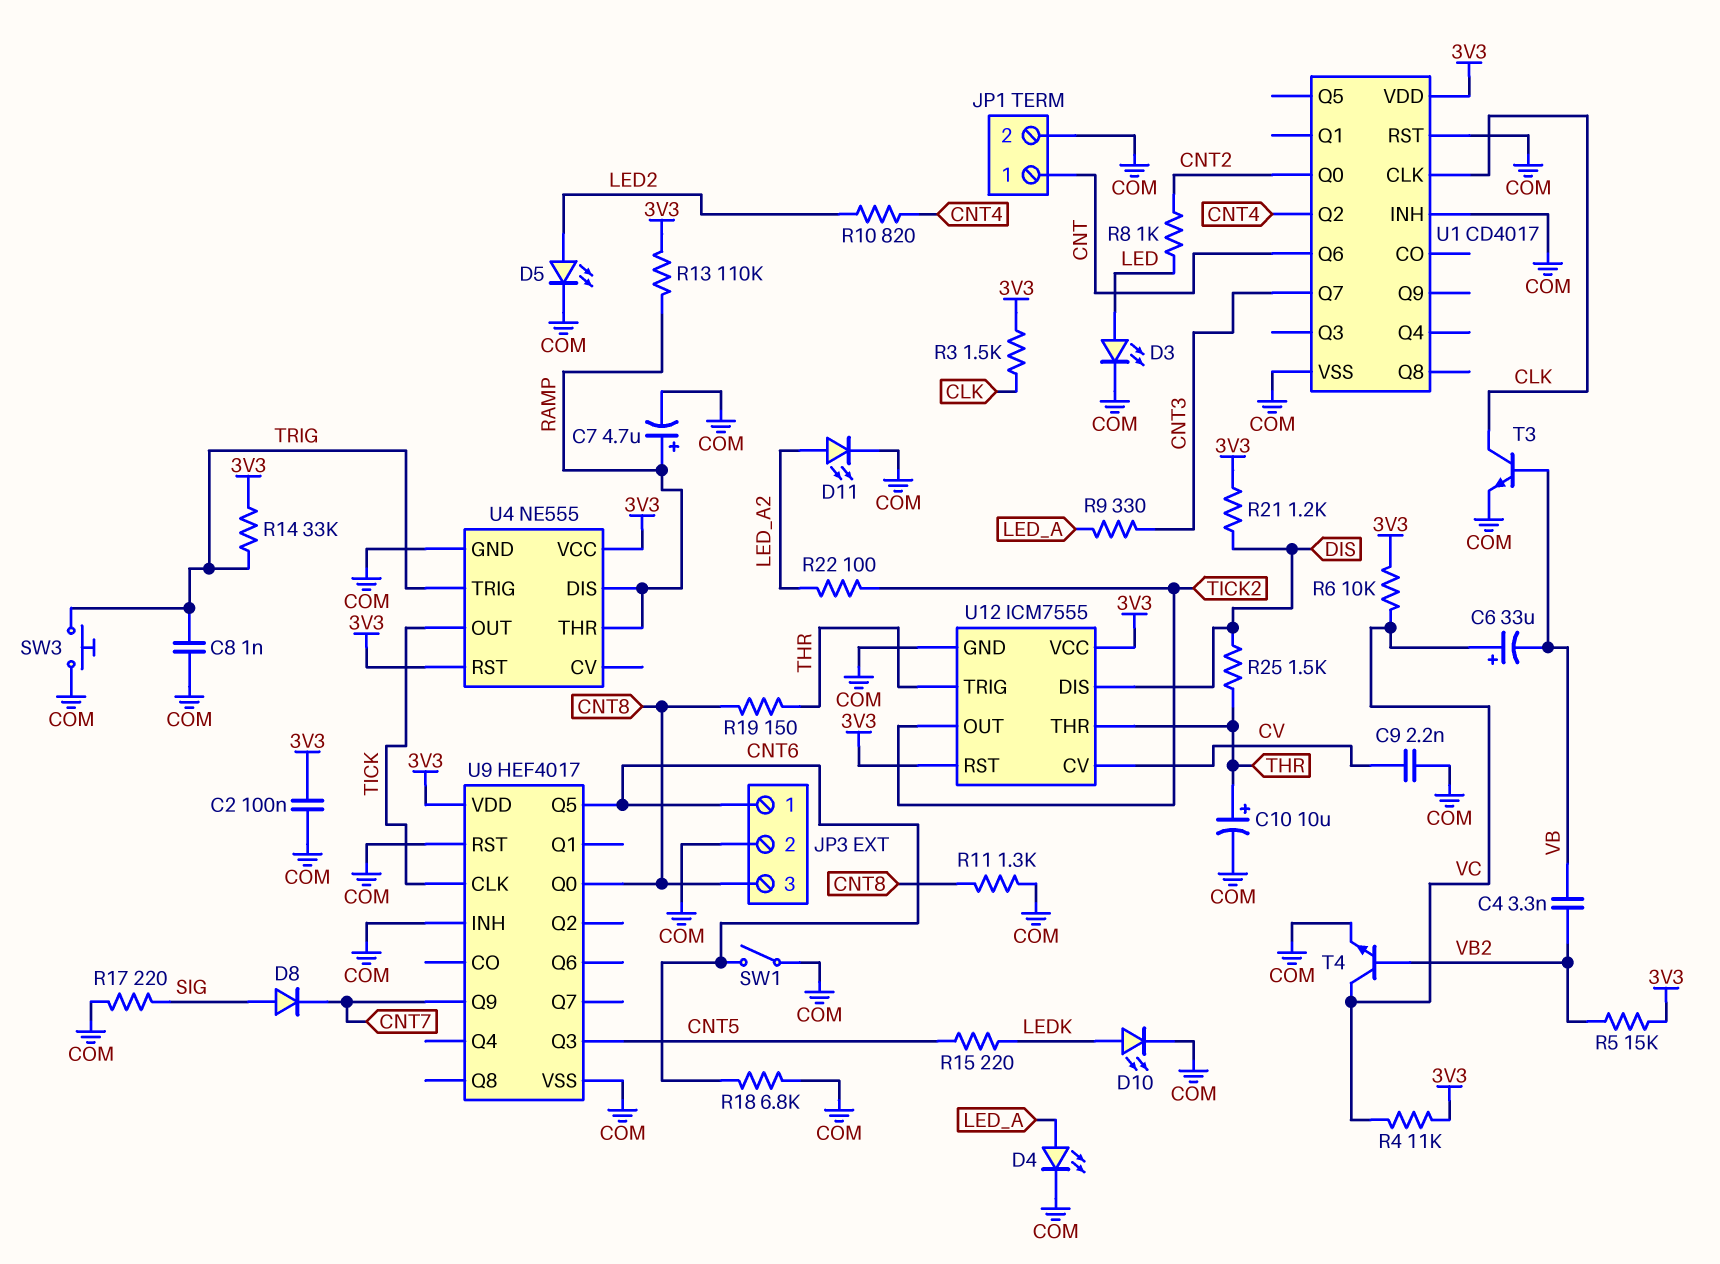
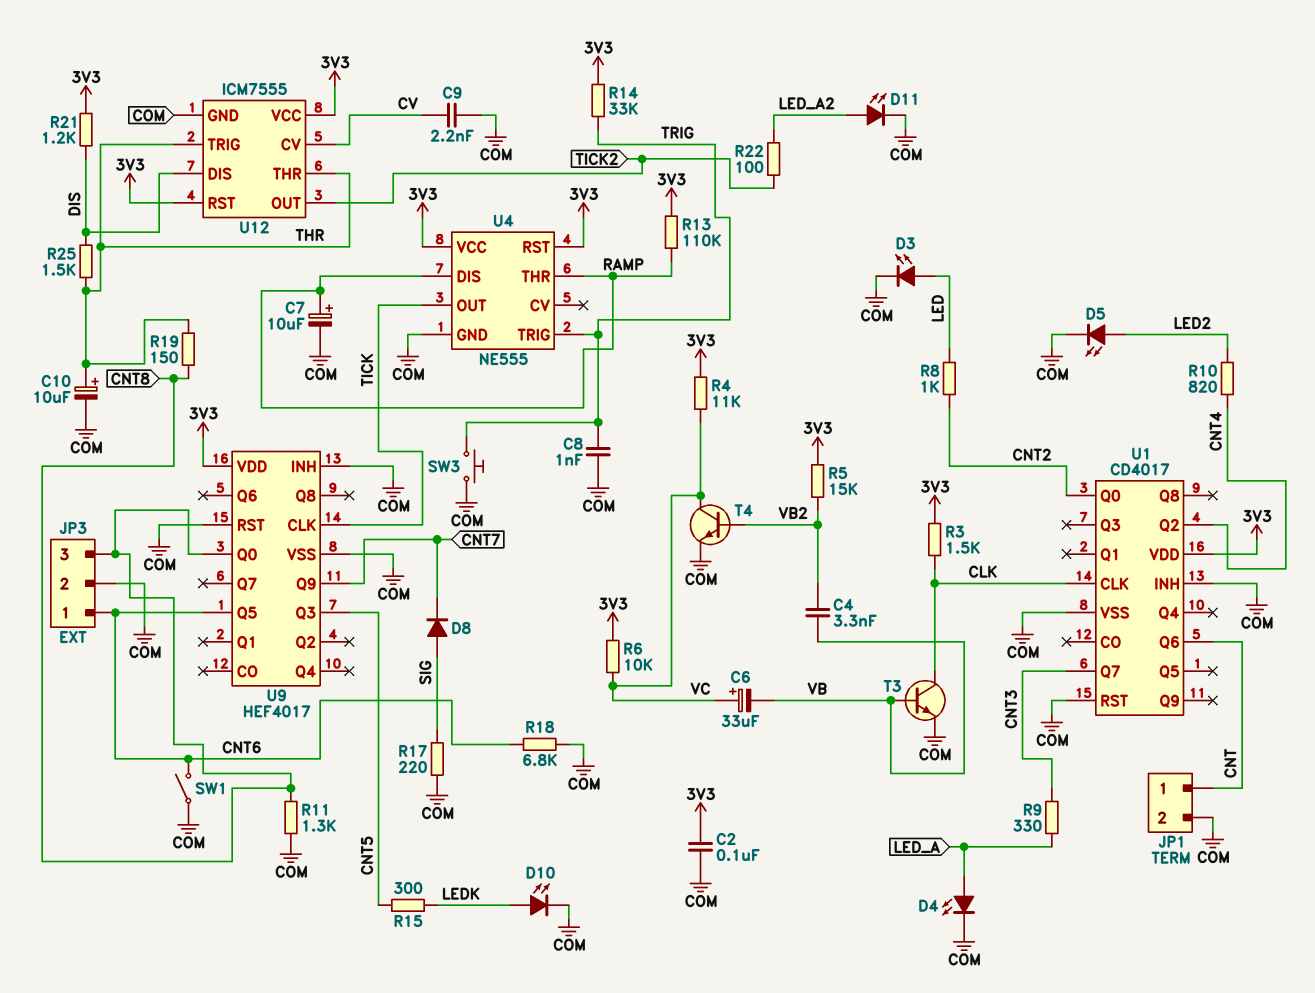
C7: 4.7uF (plus RAMP, minus COM) -> 10uF (plus RAMP, minus COM)
R15: 220 (CNT5, LEDK) -> 300 (CNT5, LEDK)

